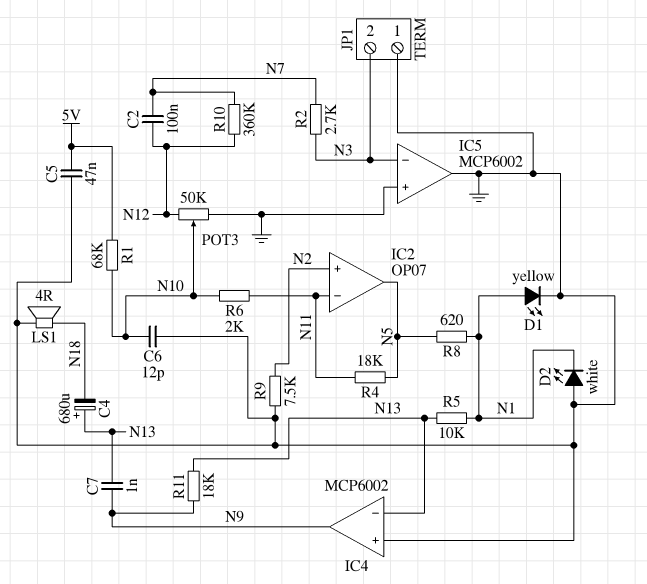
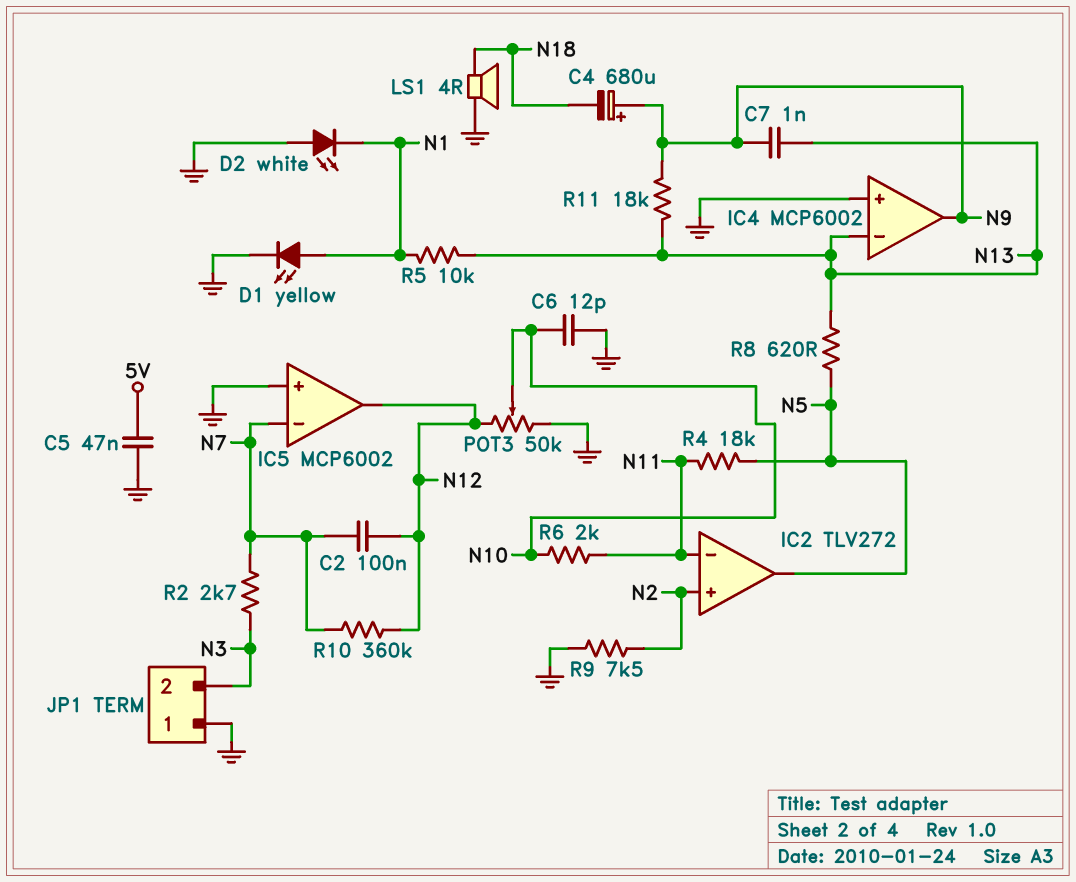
C4: 680uF (plus N13, minus N18) -> 680uF (plus N9, minus N18)
IC2: OP07 -> TLV272
IC5 pin in-: N3 -> N7
IC5 pin out: GND -> N12
R1: 68k (5V, N10) -> none
R8: 620 (N1, N5) -> 620 (N5, N13)

